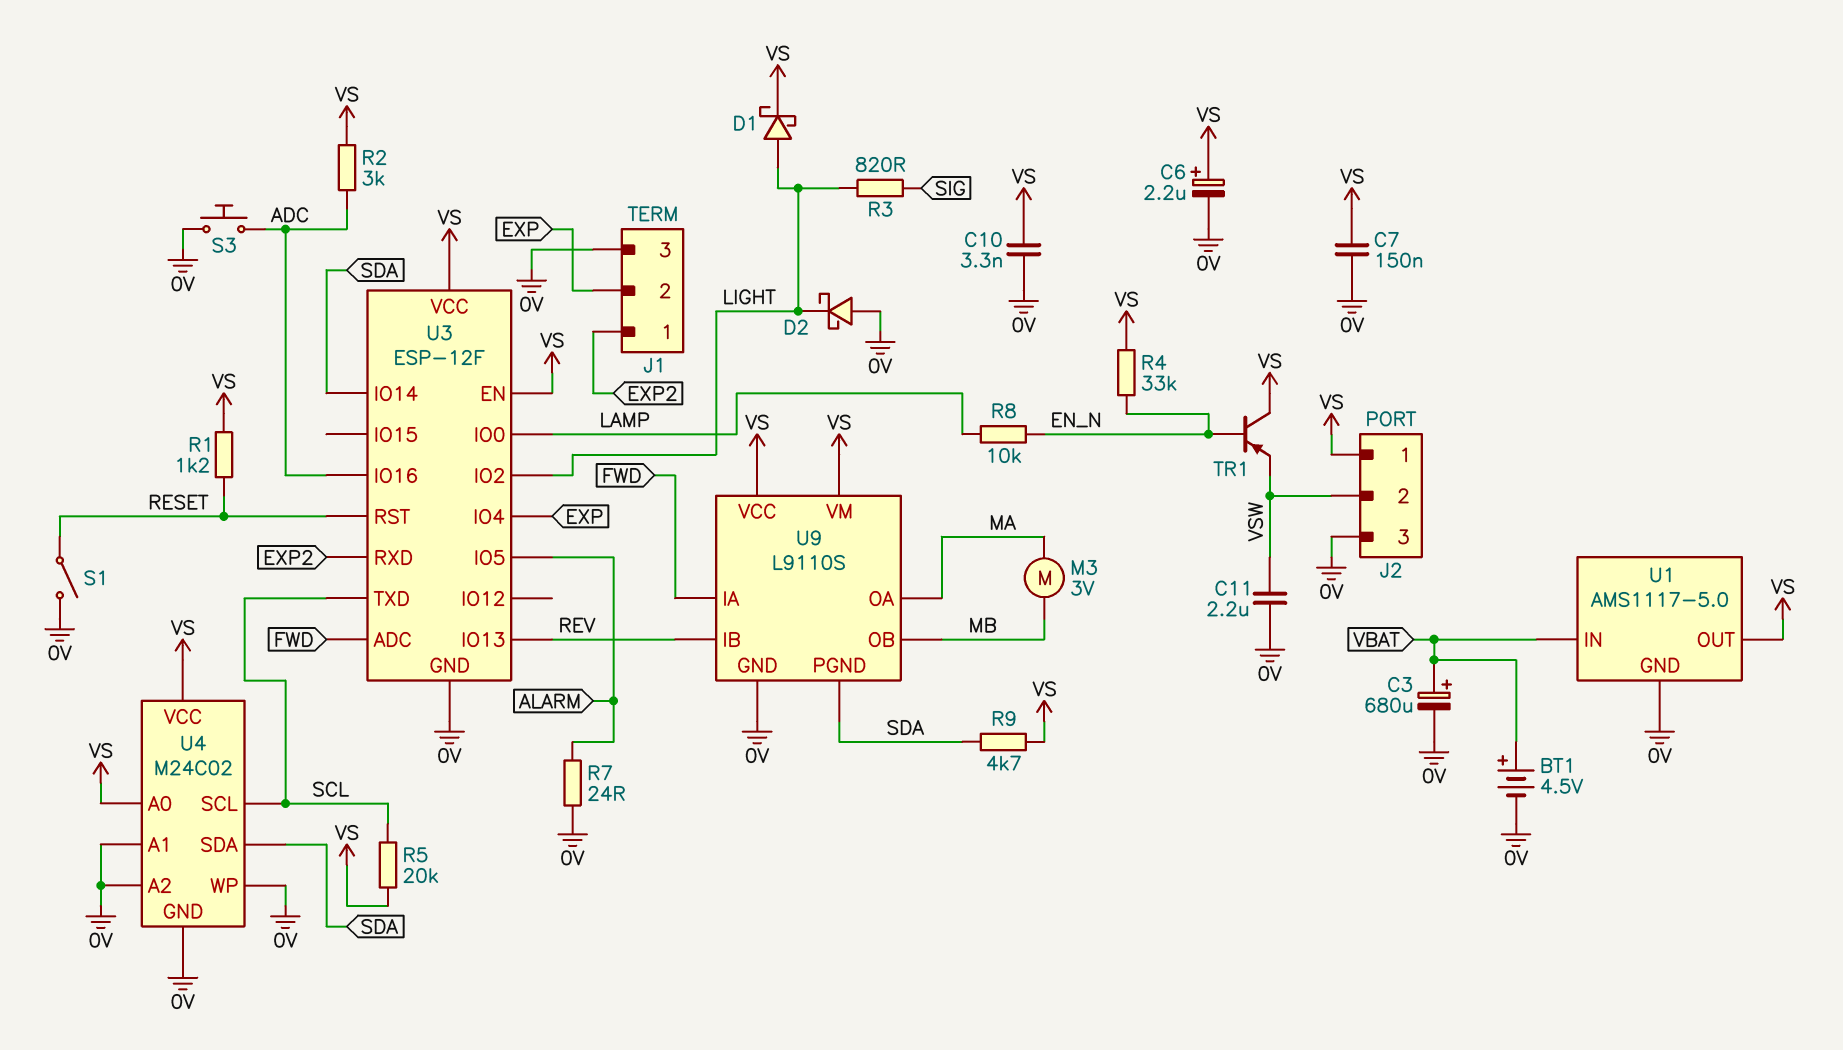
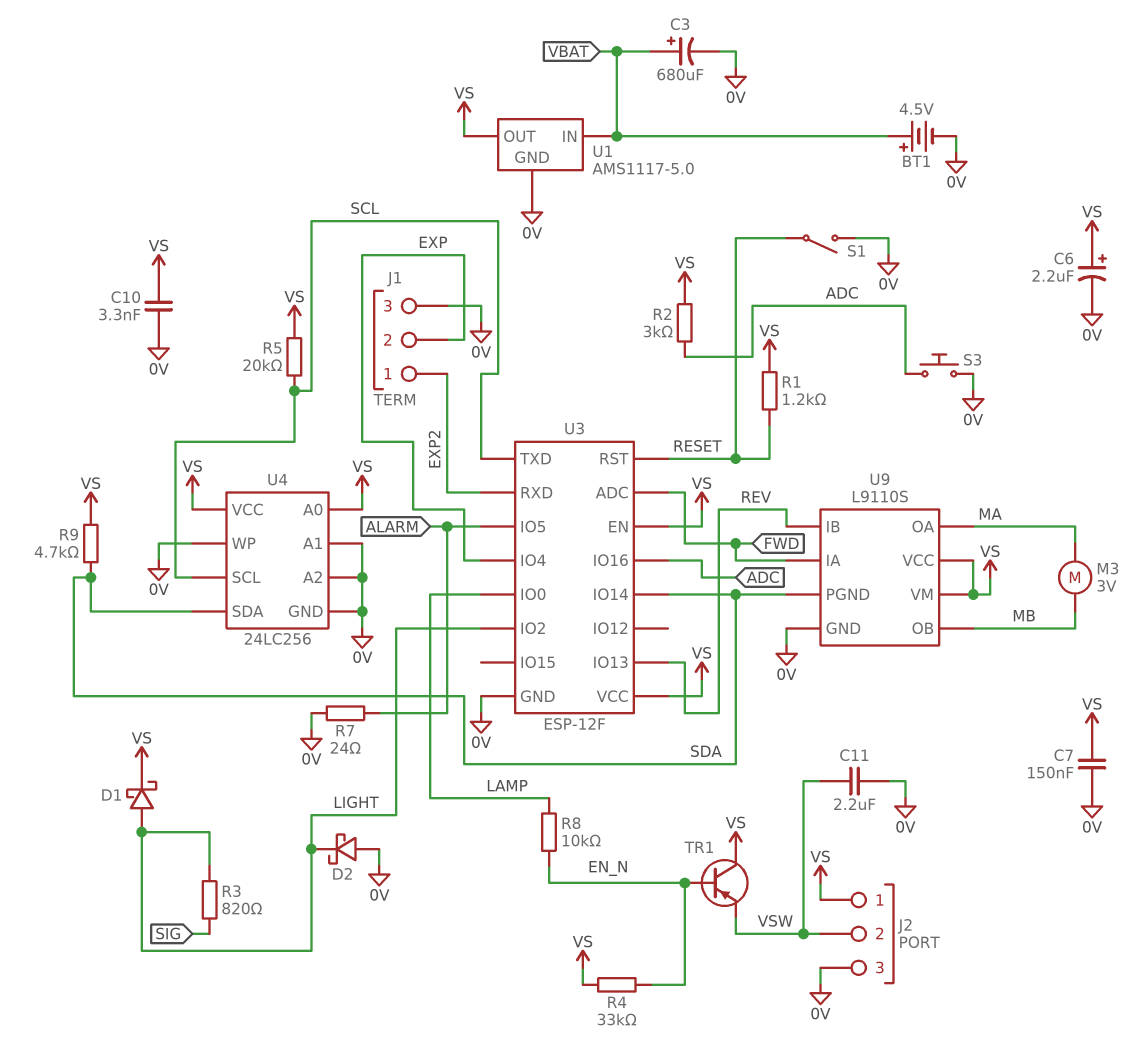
U4: M24C02 -> 24LC256

